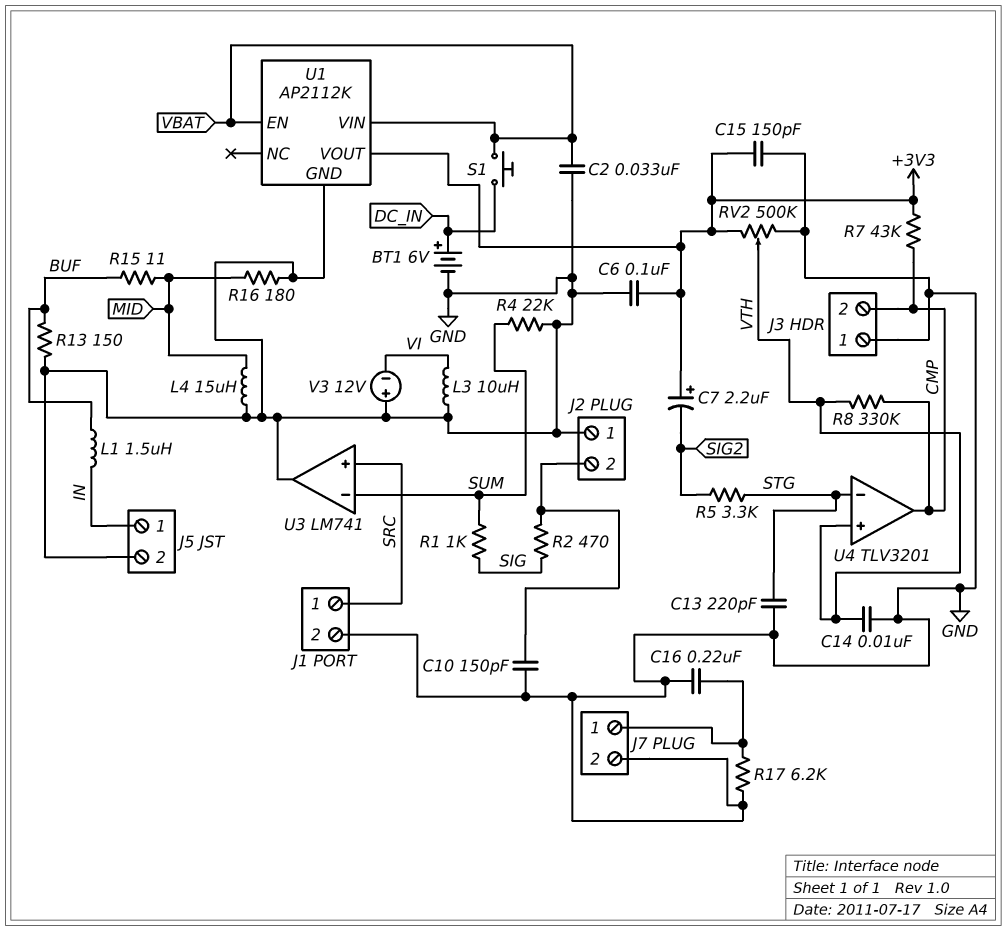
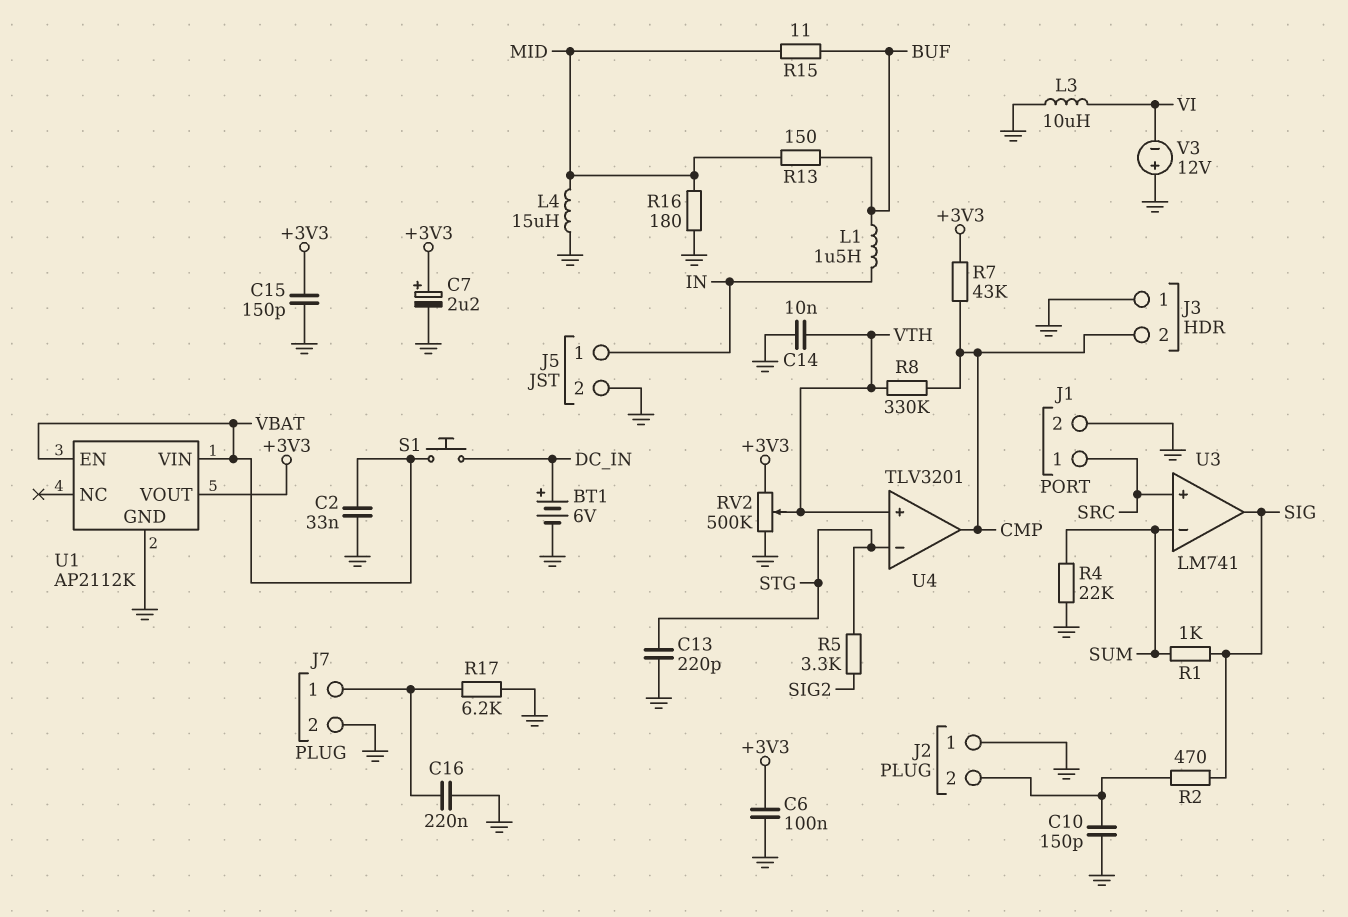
C7: 2.2uF (plus +3V3, minus SIG2) -> 2.2uF (plus +3V3, minus GND)
R13: 150 (BUF, GND) -> 150 (BUF, MID)
U3 pin out: GND -> SIG

